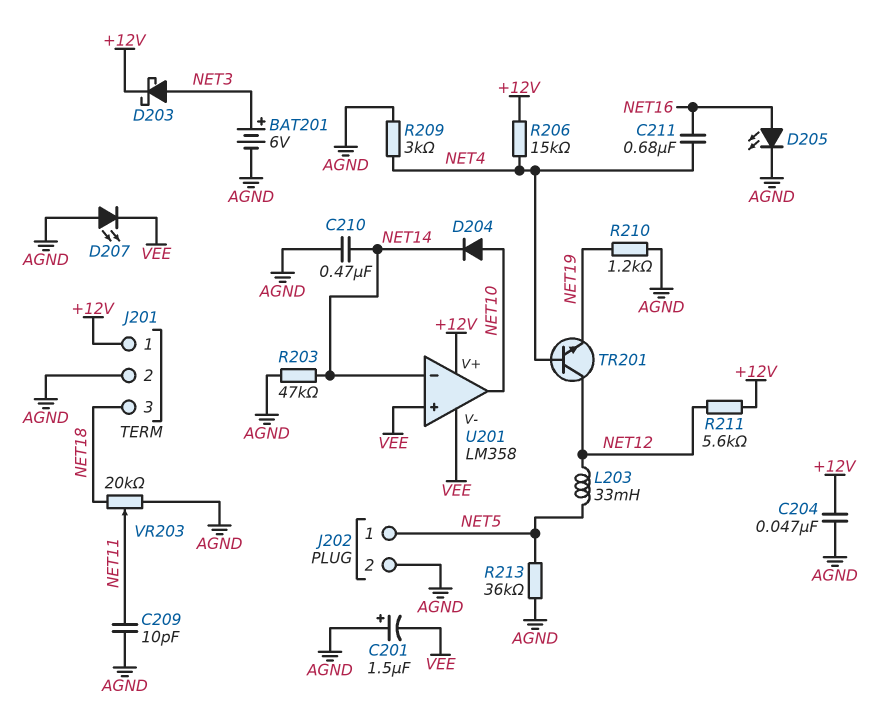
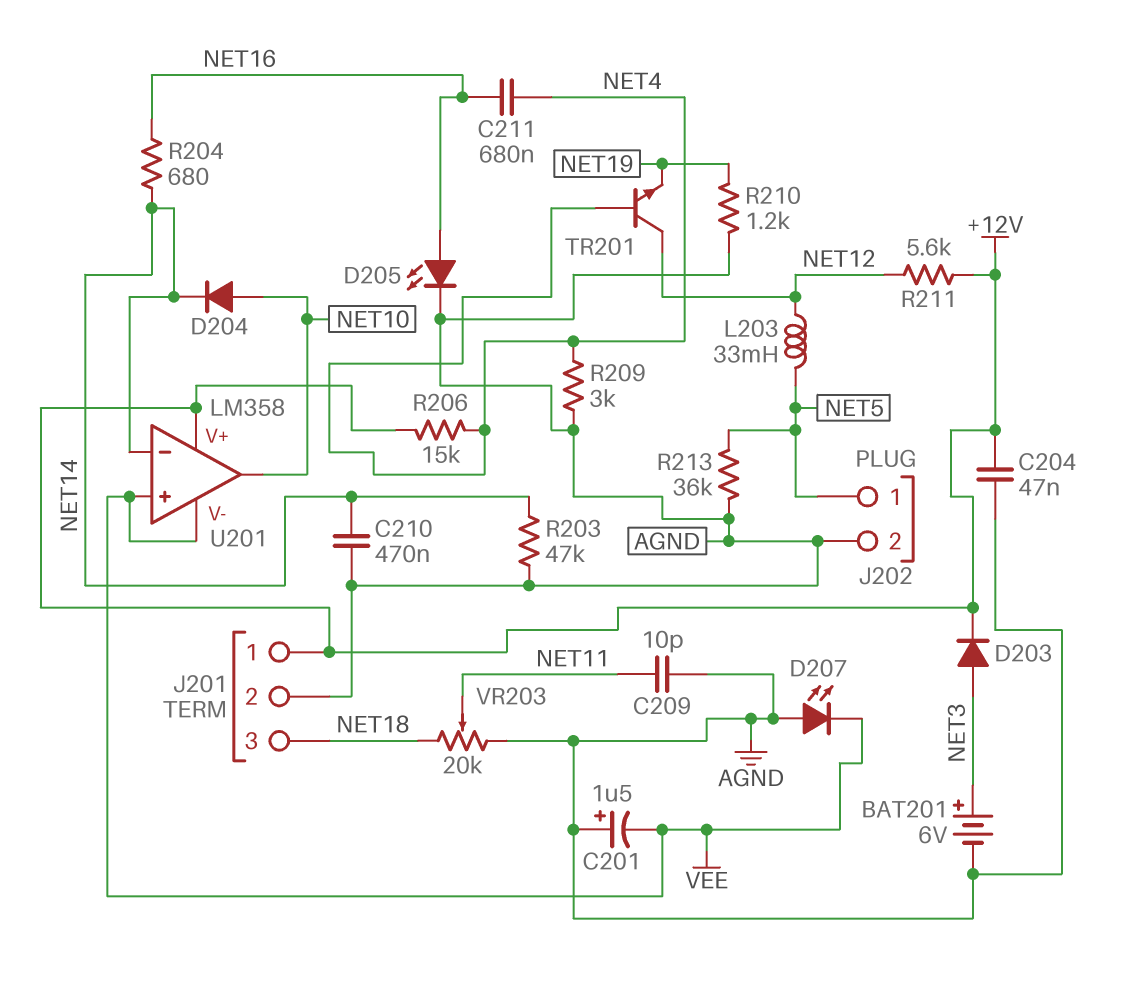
D203: schottky (A NET3, K +12V) -> diode (A NET3, K +12V)
R204: none -> 680 (NET14, NET16)

